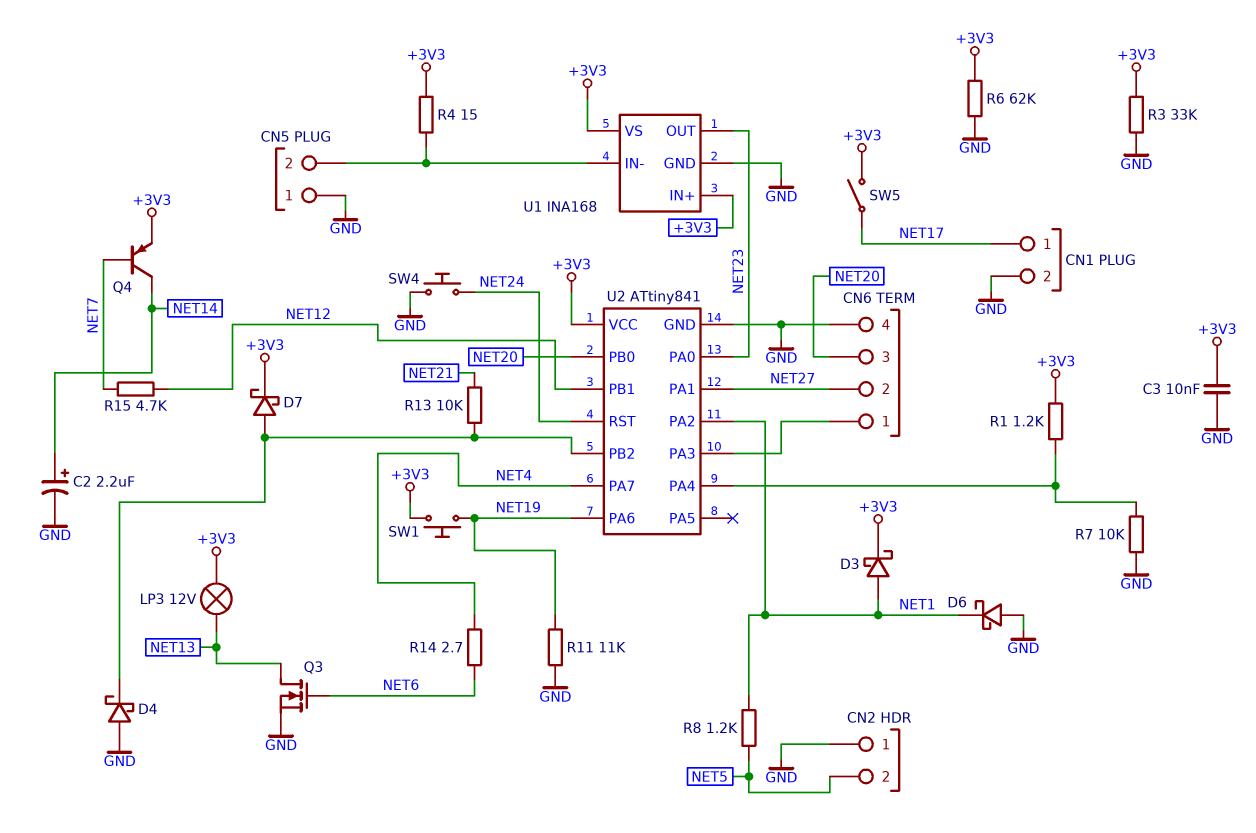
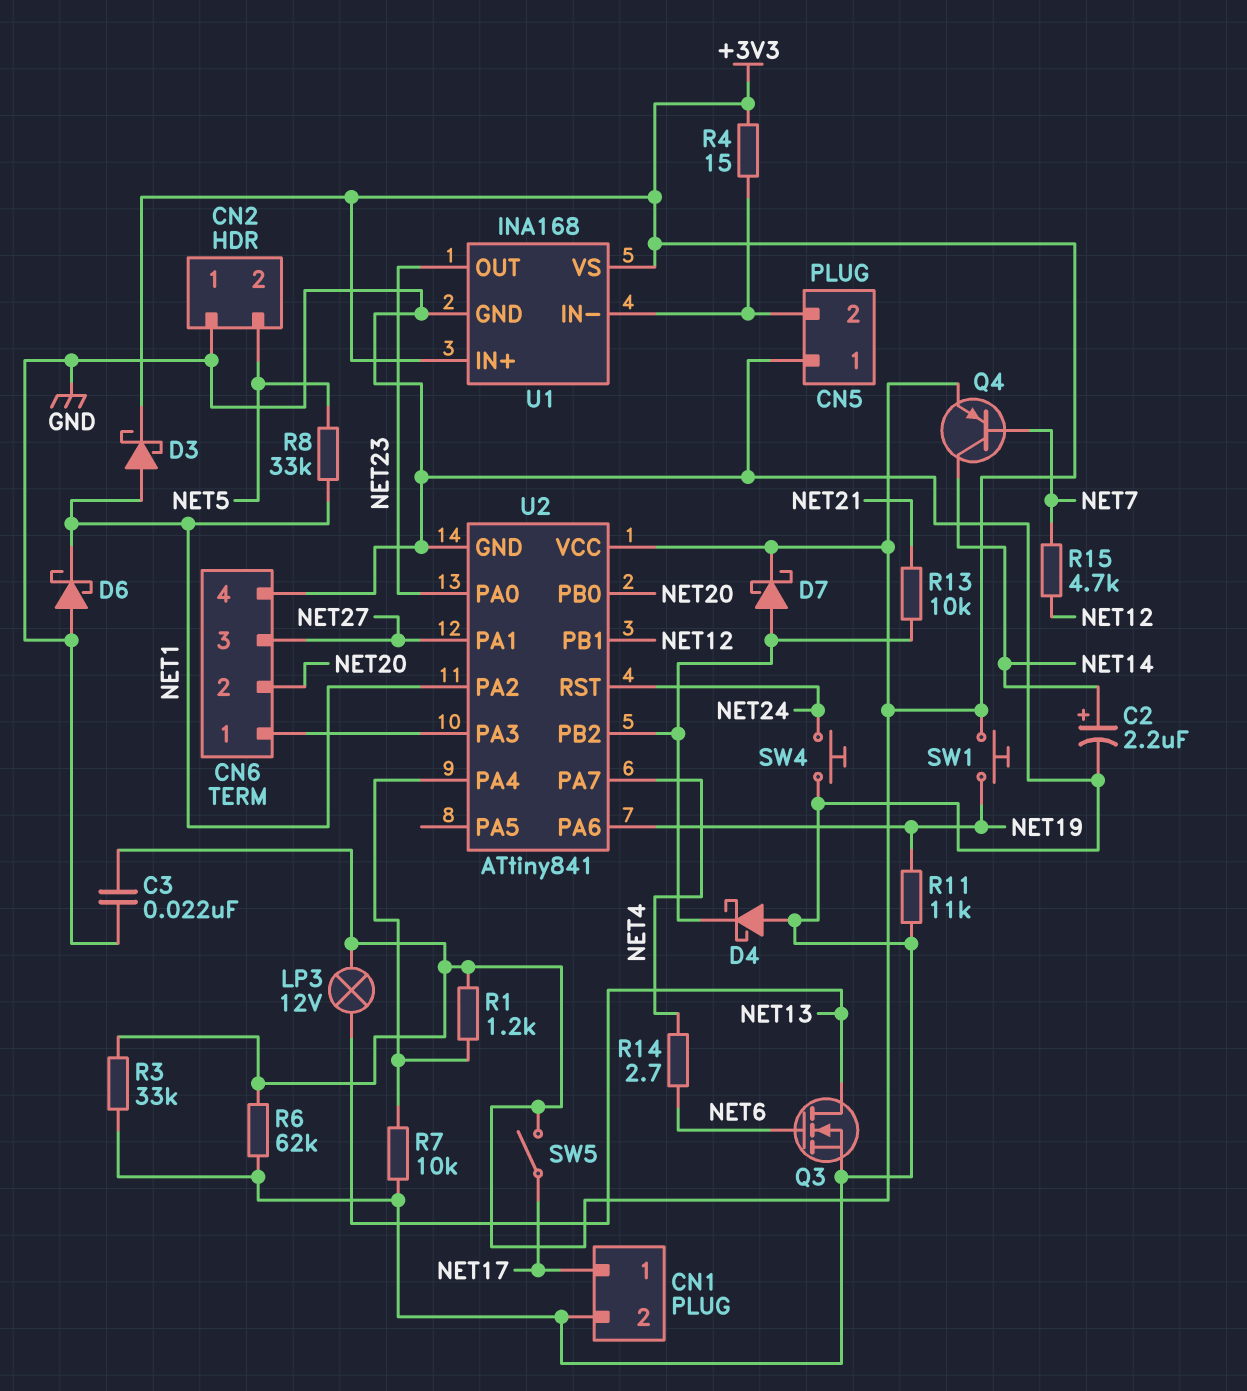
C3: 10nF (+3V3, GND) -> 22nF (+3V3, GND)
CN6 pin 2: NET27 -> NET20
CN6 pin 3: NET20 -> NET27
R8: 1.2k (NET1, NET5) -> 33k (NET1, NET5)

